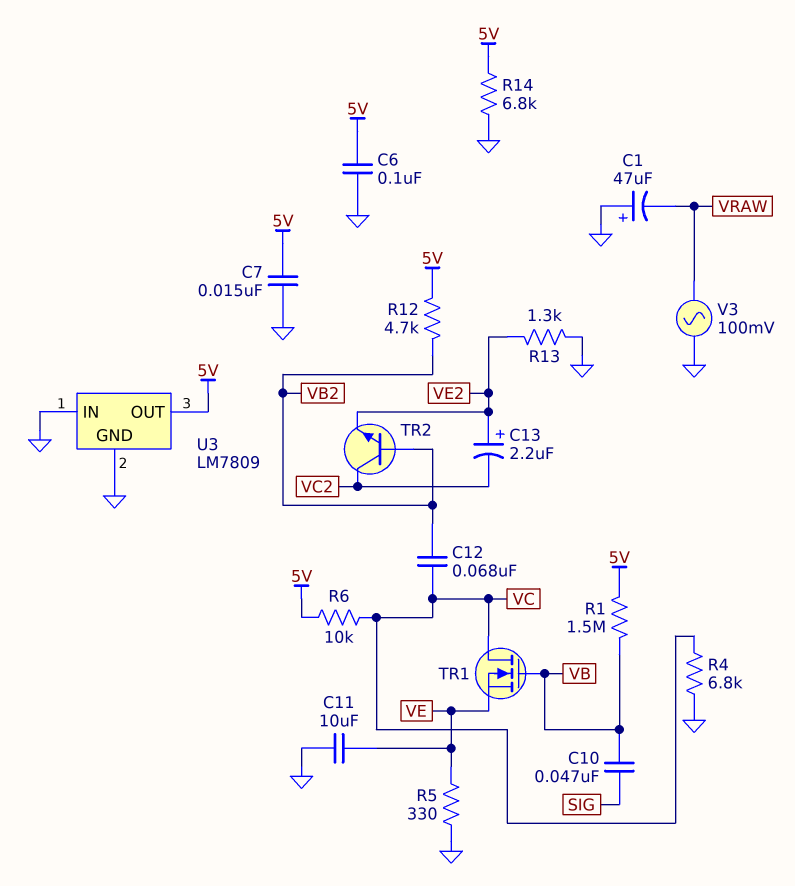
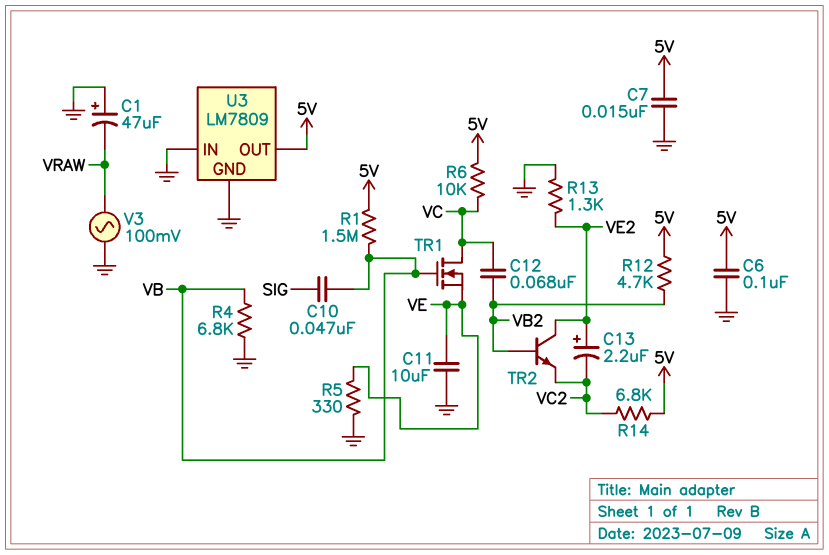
R4: 6.8k (GND, VC) -> 6.8k (GND, VB)
R14: 6.8k (5V, GND) -> 6.8k (5V, VC2)
TR2: NPN (B VB2, C VC2, E VE2) -> NPN (B VB2, C VE2, E VC2)

